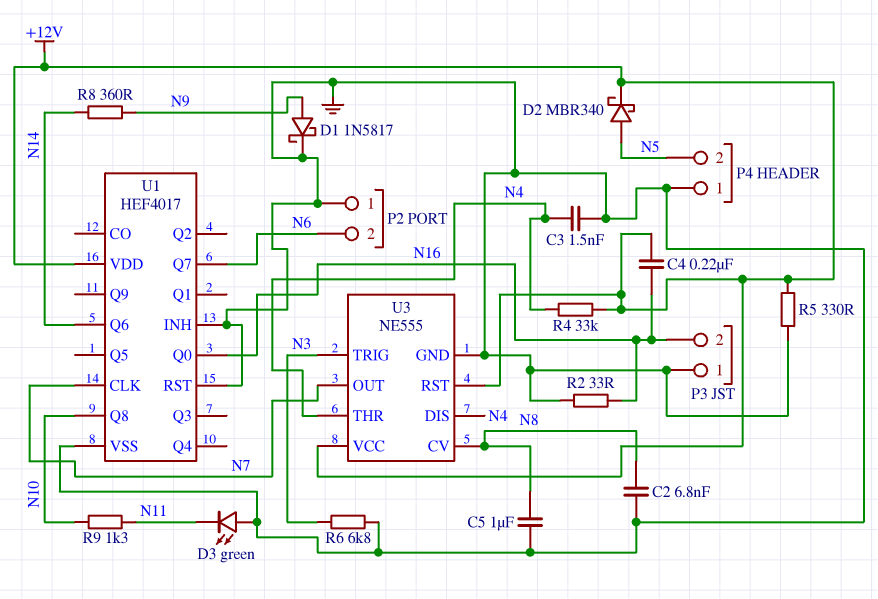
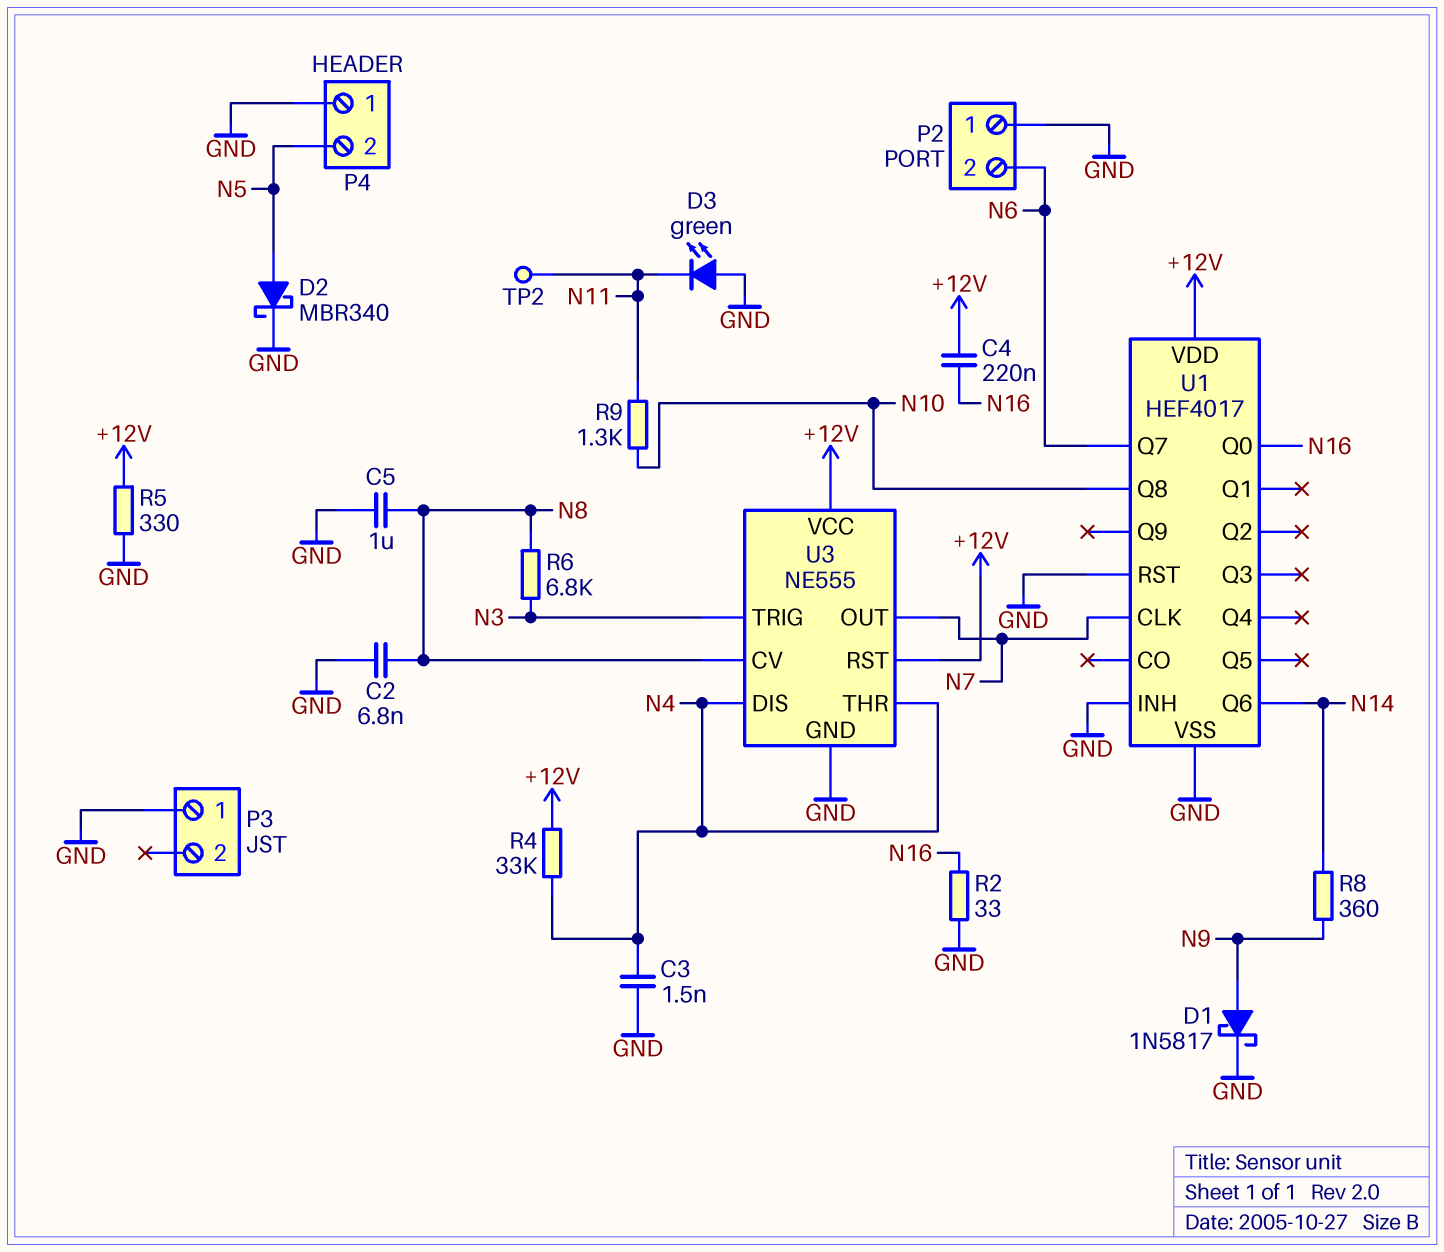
D2: schottky MBR340 (A N5, K +12V) -> schottky MBR340 (A N5, K GND)
P3 pin 2: N16 -> none
R6: 6.8k (GND, N3) -> 6.8k (N3, N8)
TP2: none -> test point (N11)

